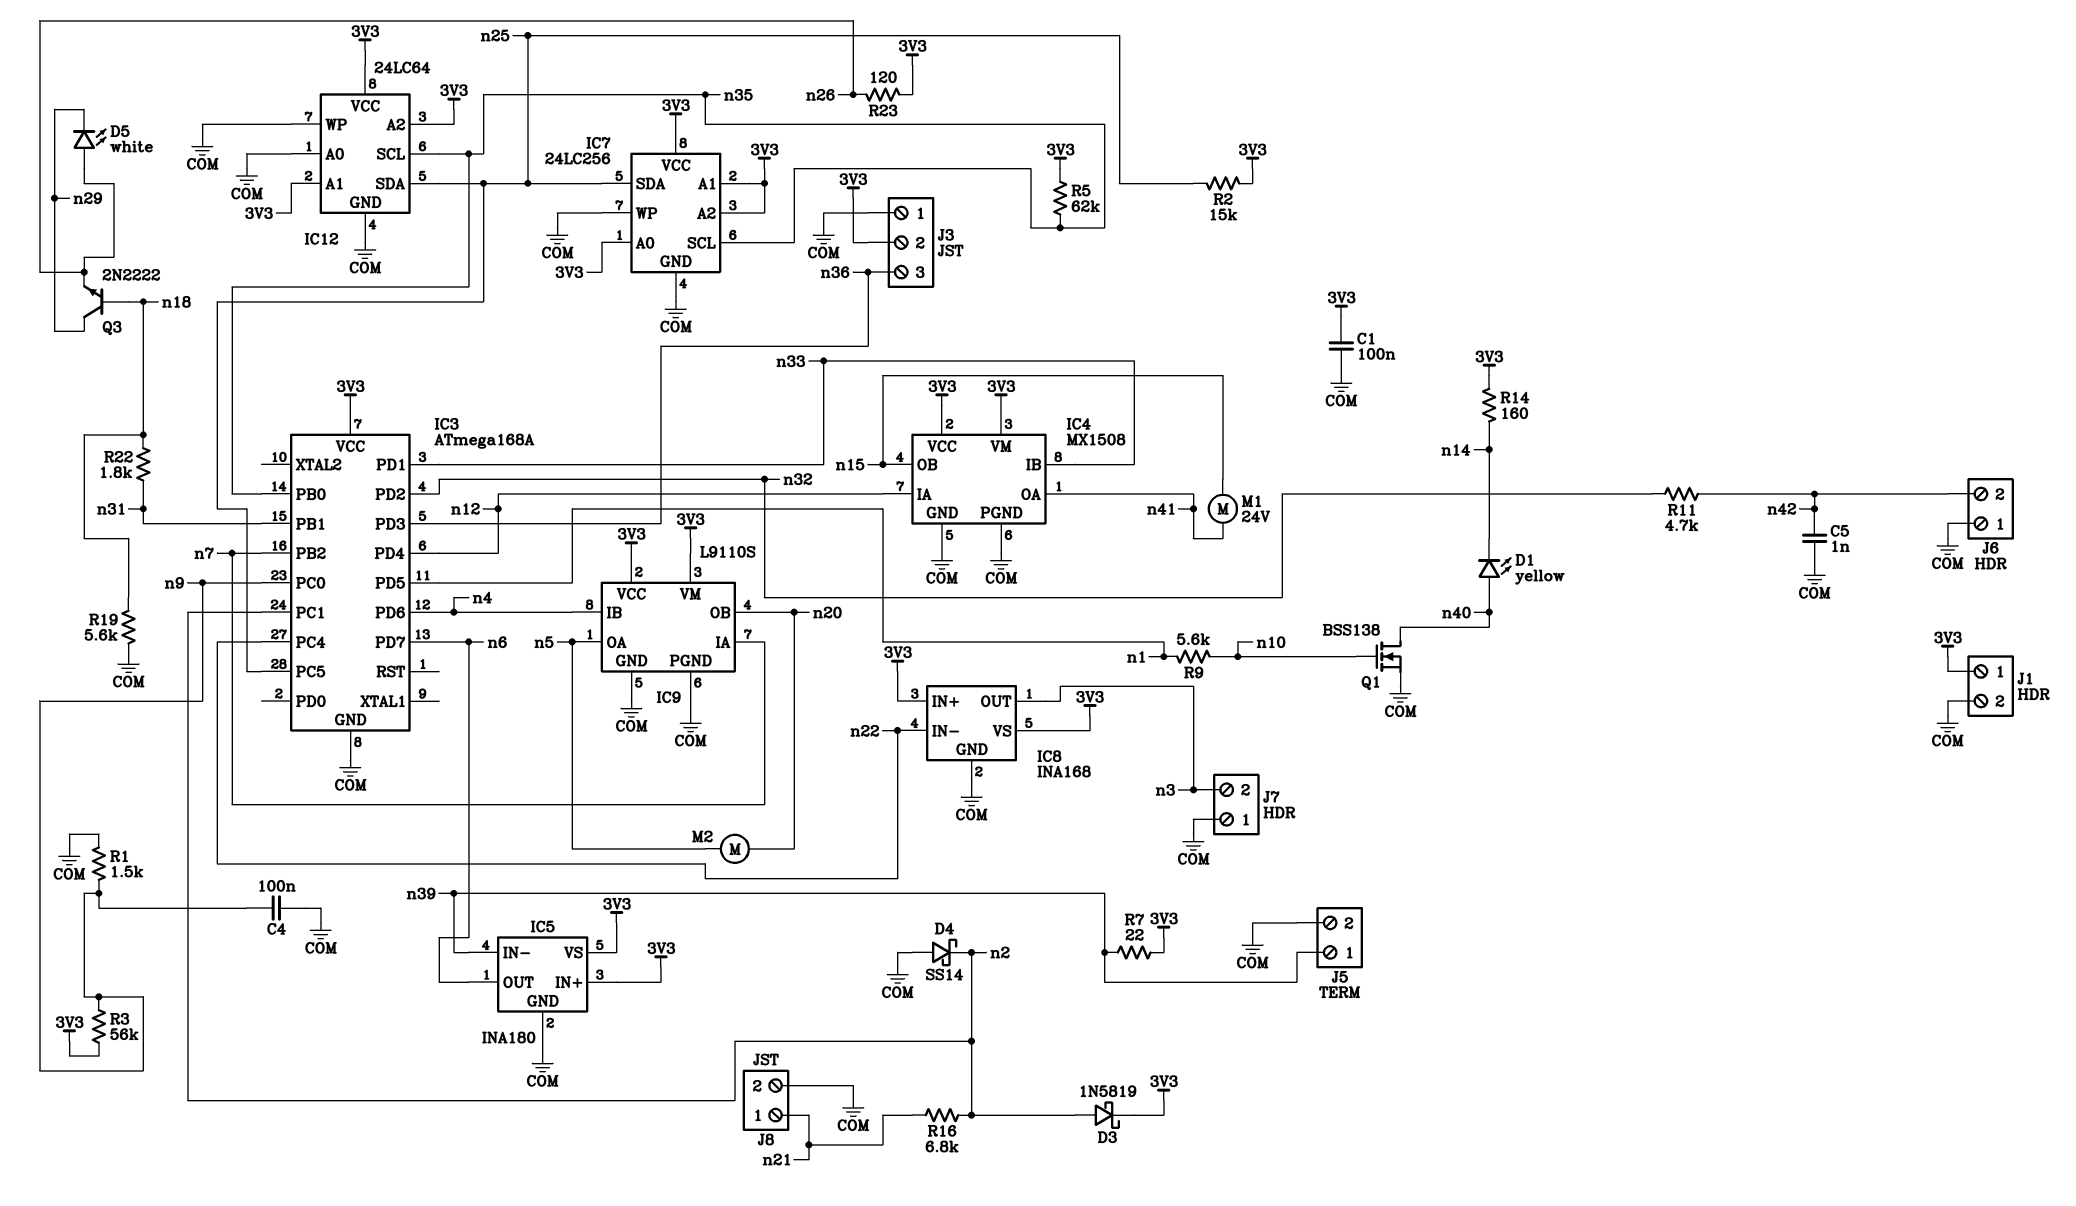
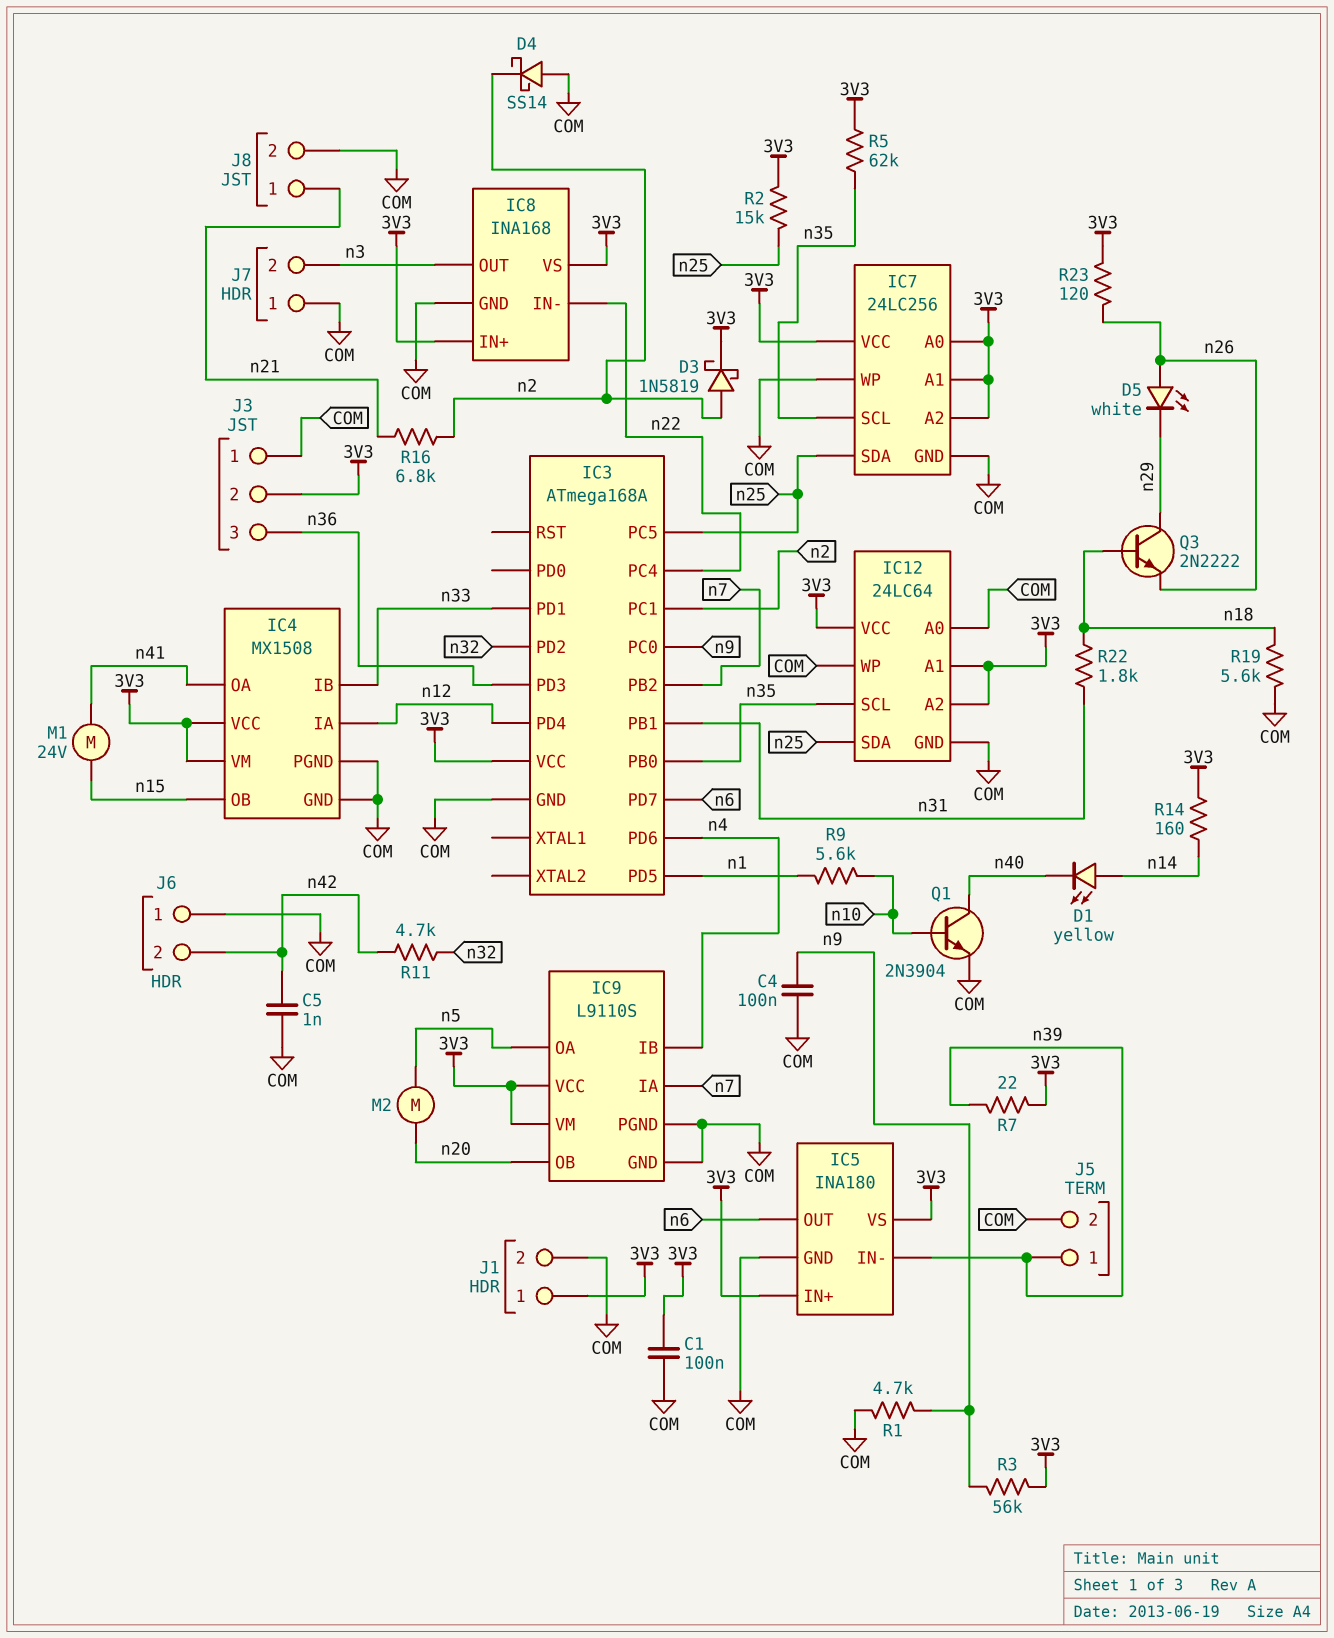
D1: LED yellow (A n40, K n14) -> LED yellow (A n14, K n40)
Q1: NMOS BSS138 (G n10, D n40, S COM) -> NPN 2N3904 (B n10, C n40, E COM)
R1: 1.5k (COM, n9) -> 4.7k (COM, n9)

